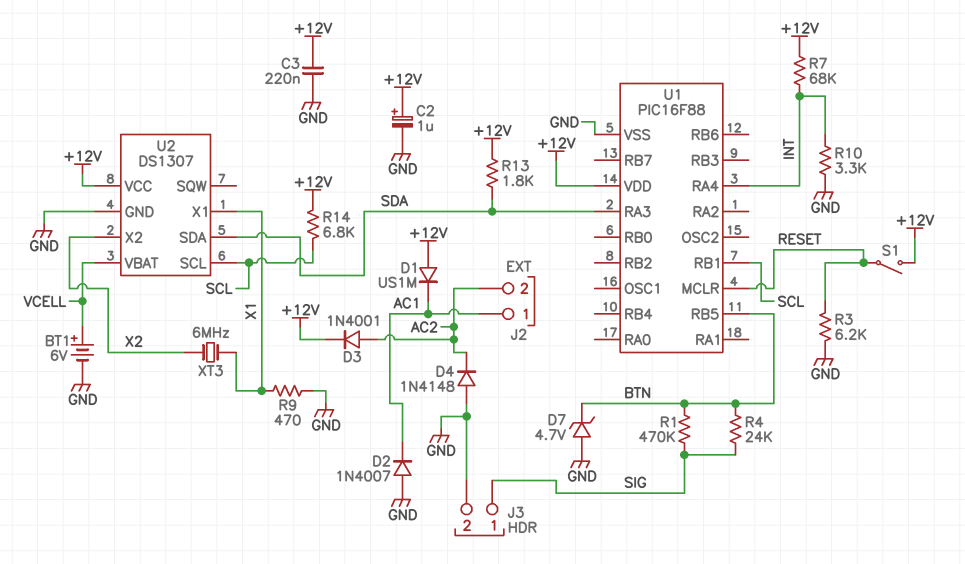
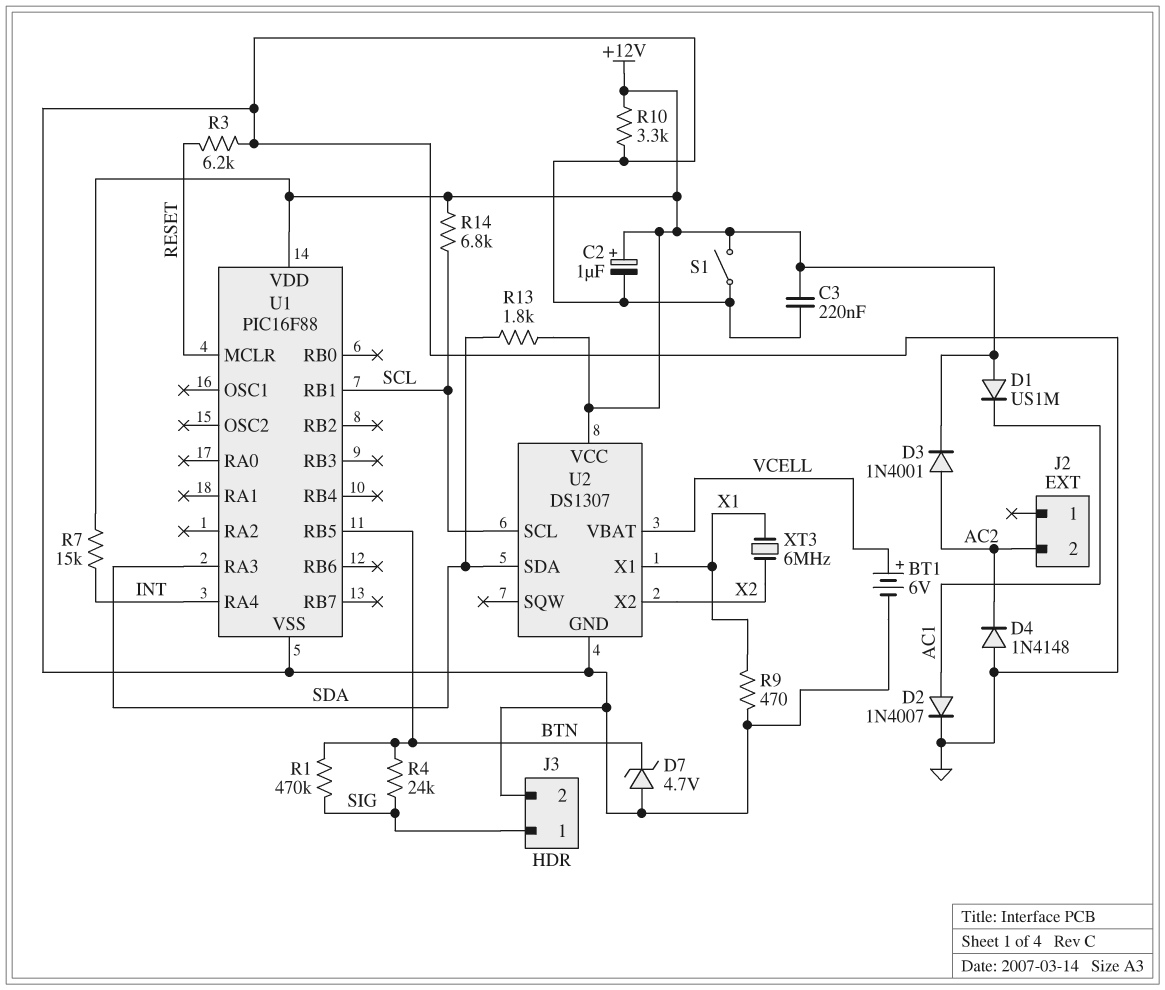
D2: diode 1N4007 (A GND, K AC1) -> diode 1N4007 (A AC1, K GND)
J2 pin 1: AC1 -> none
R7: 68k (+12V, INT) -> 15k (+12V, INT)
R10: 3.3k (GND, INT) -> 3.3k (+12V, GND)
S1: switch (+12V, RESET) -> switch (+12V, GND)

